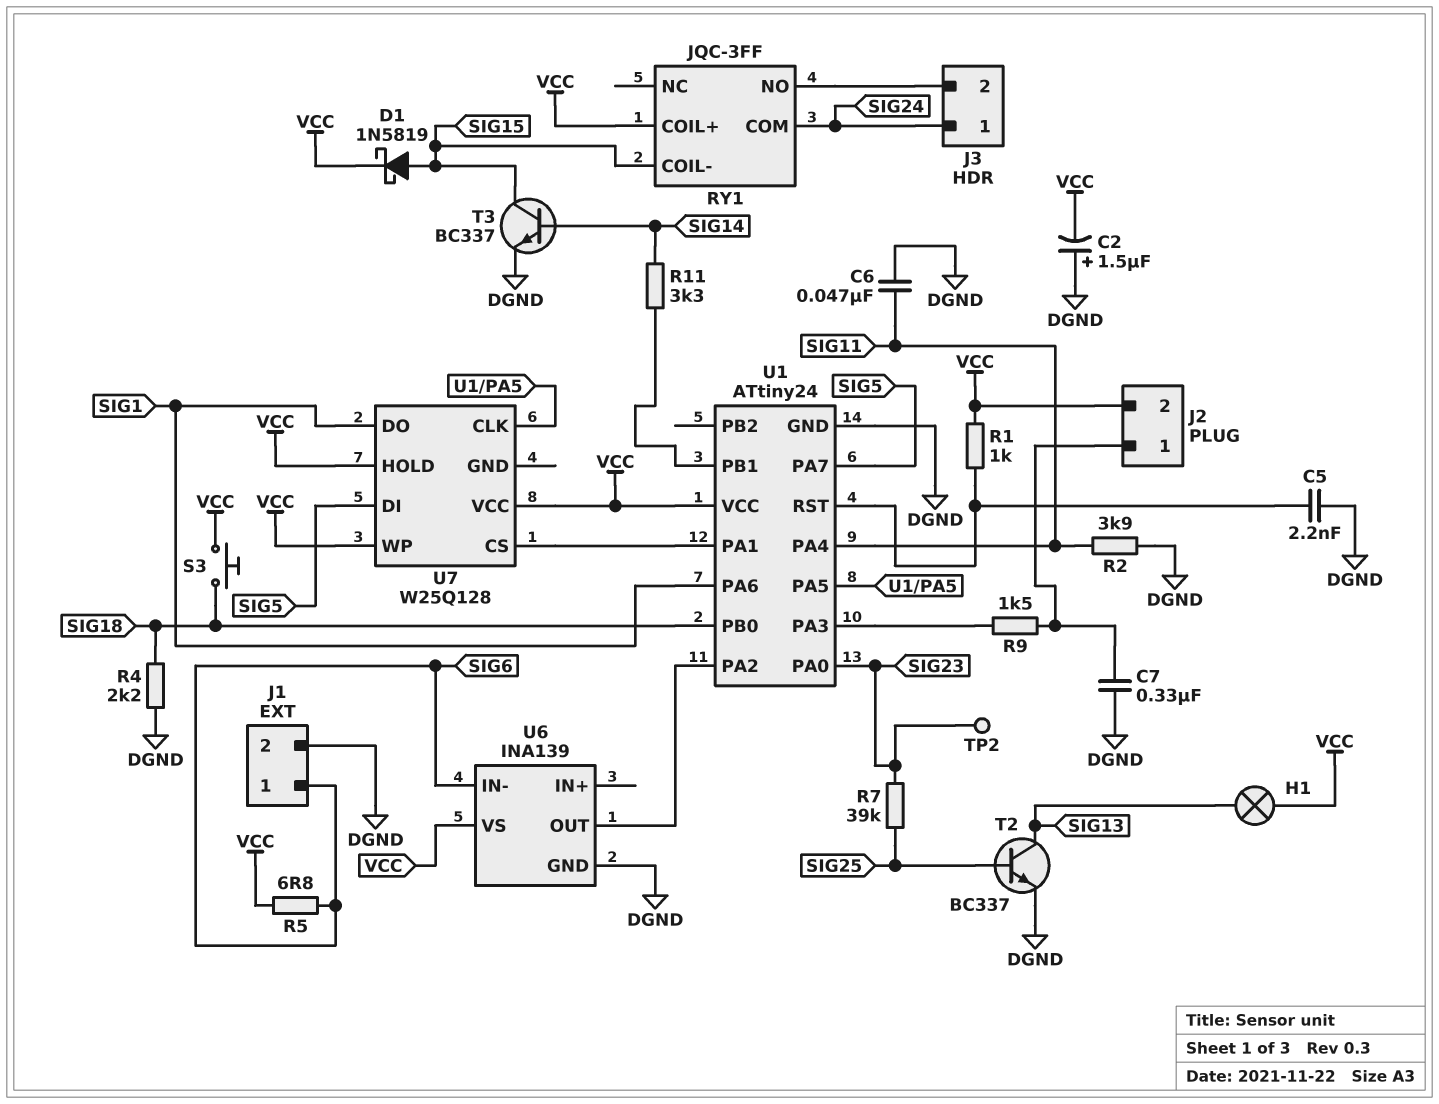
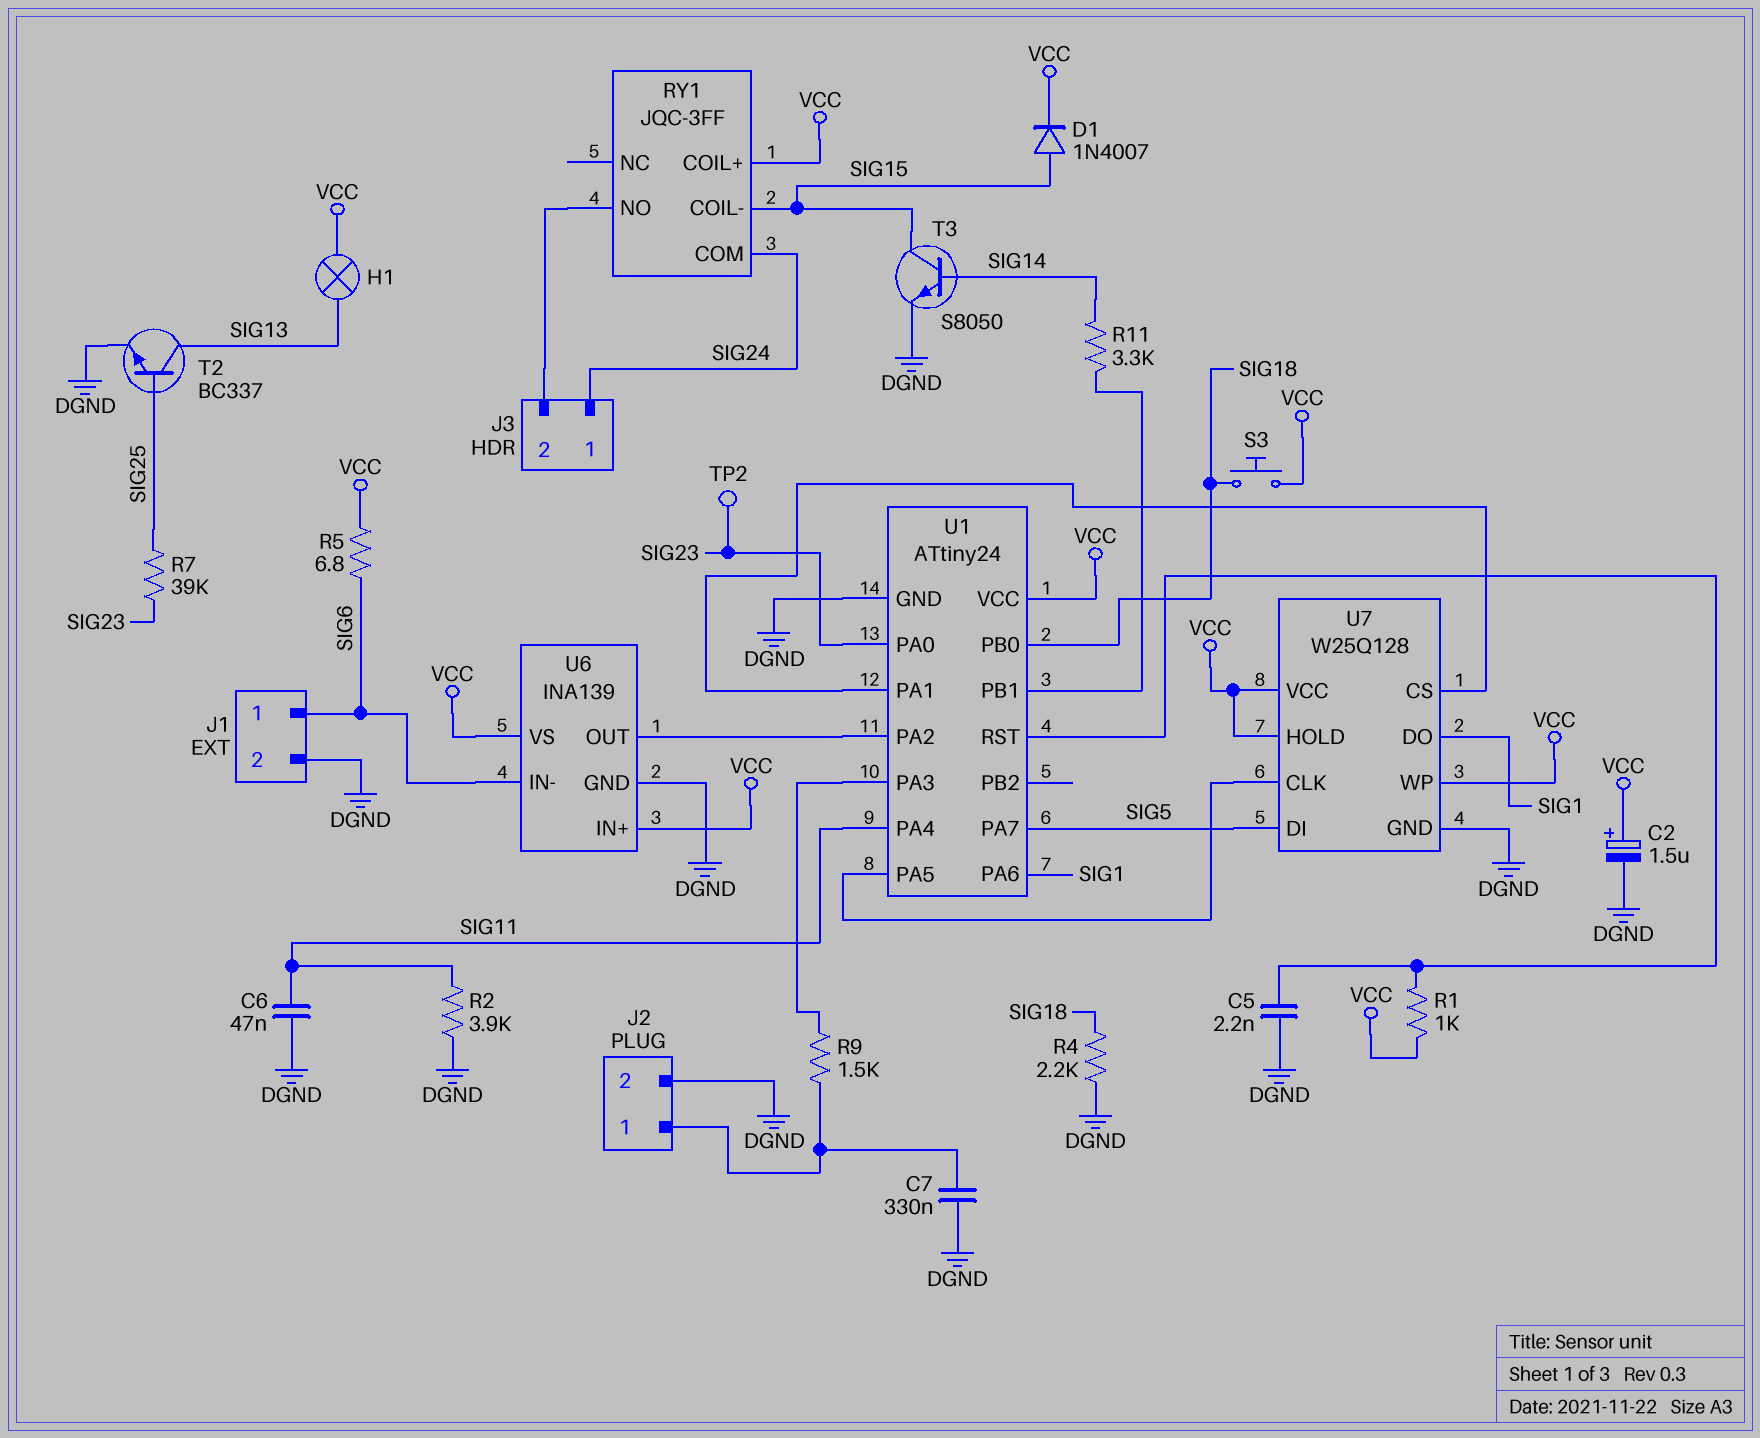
C2: 1.5uF (plus DGND, minus VCC) -> 1.5uF (plus VCC, minus DGND)
D1: schottky 1N5819 (A SIG15, K VCC) -> diode 1N4007 (A SIG15, K VCC)
J2 pin 2: VCC -> DGND
T3: NPN BC337 (B SIG14, C SIG15, E DGND) -> NPN S8050 (B SIG14, C SIG15, E DGND)
U6 pin IN+: none -> VCC
U7 pin GND: none -> DGND

